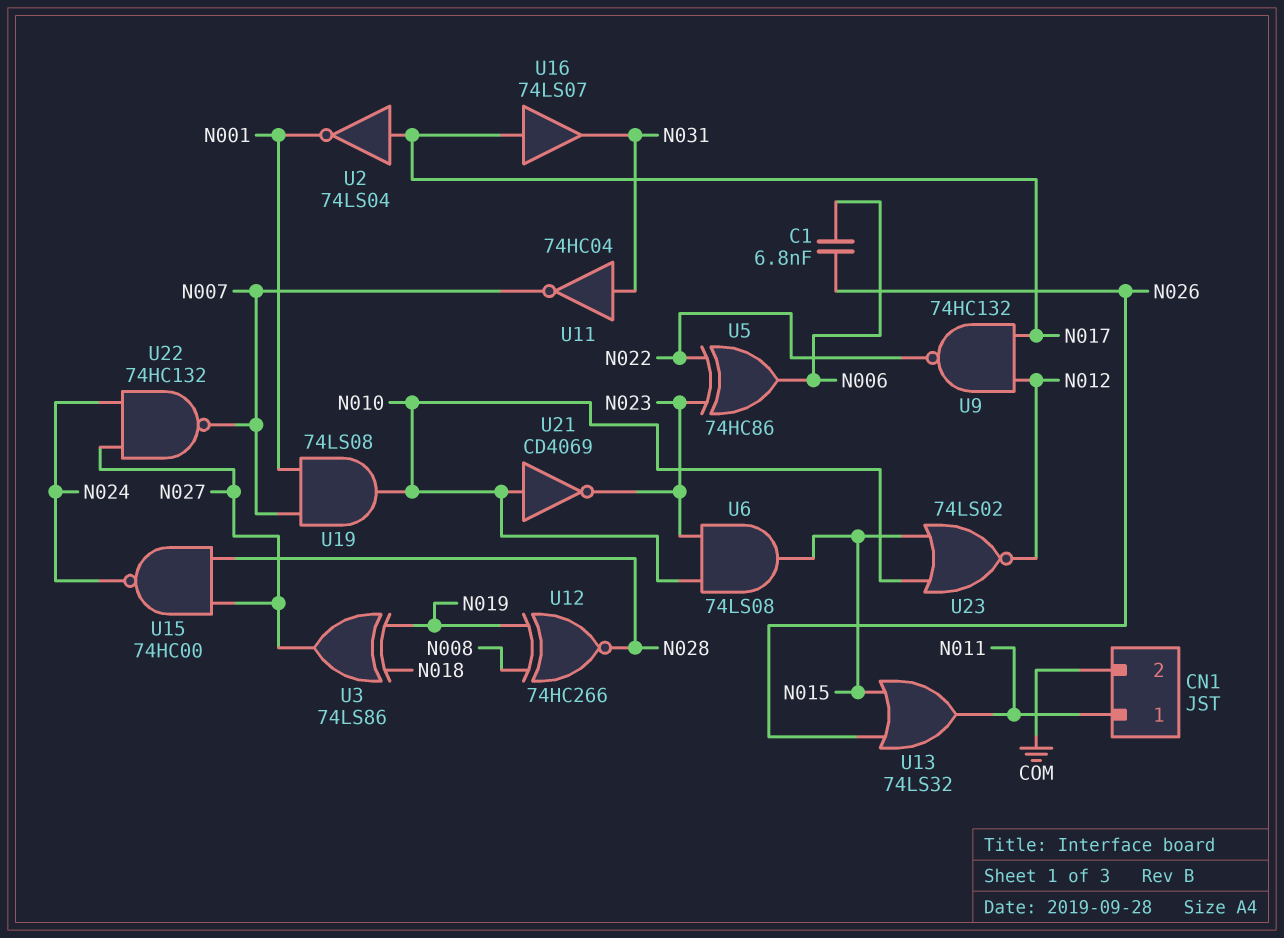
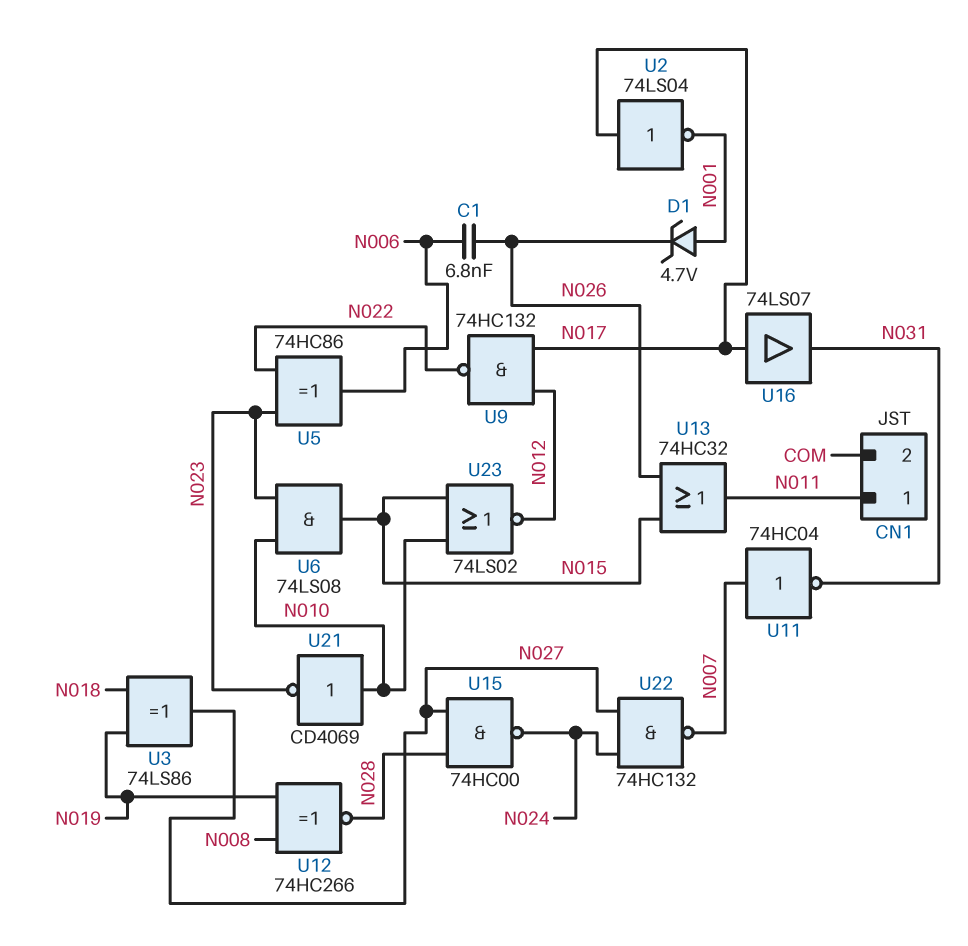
D1: none -> zener 4.7V (A N001, K N026)
U11: NOT 74HC04 (in N031, out N007) -> NOT 74HC04 (in N007, out N031)
U13: OR 74LS32 (in N015, in N026, out N011) -> OR 74HC32 (in N015, in N026, out N011)
U19: AND 74LS08 (in N001, in N007, out N010) -> none

